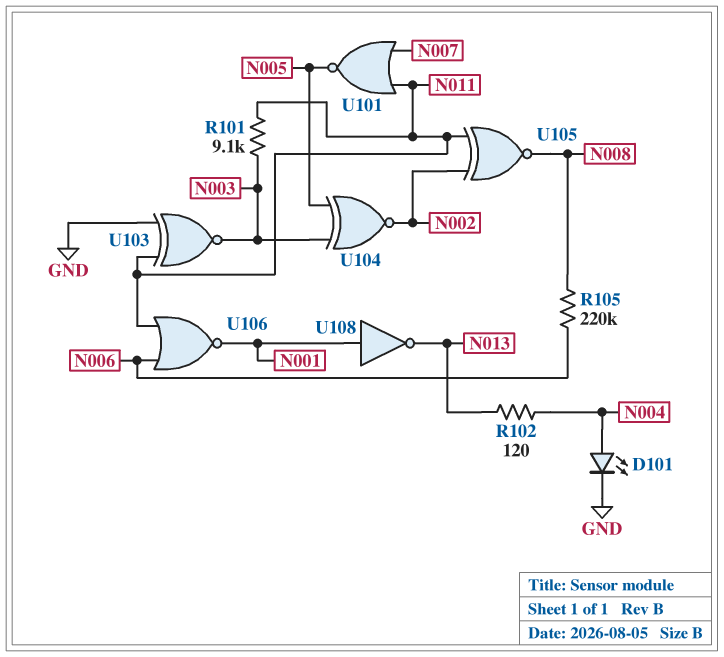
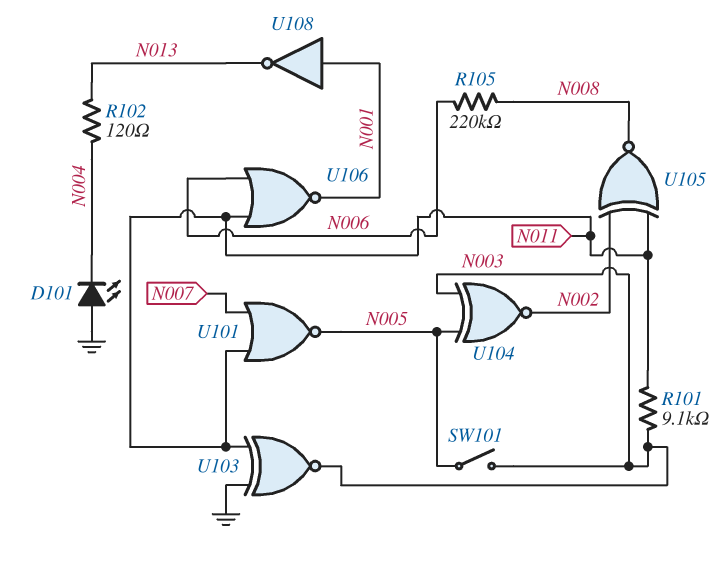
D101: LED (A N004, K GND) -> LED (A GND, K N004)
SW101: none -> switch (N003, N005)

